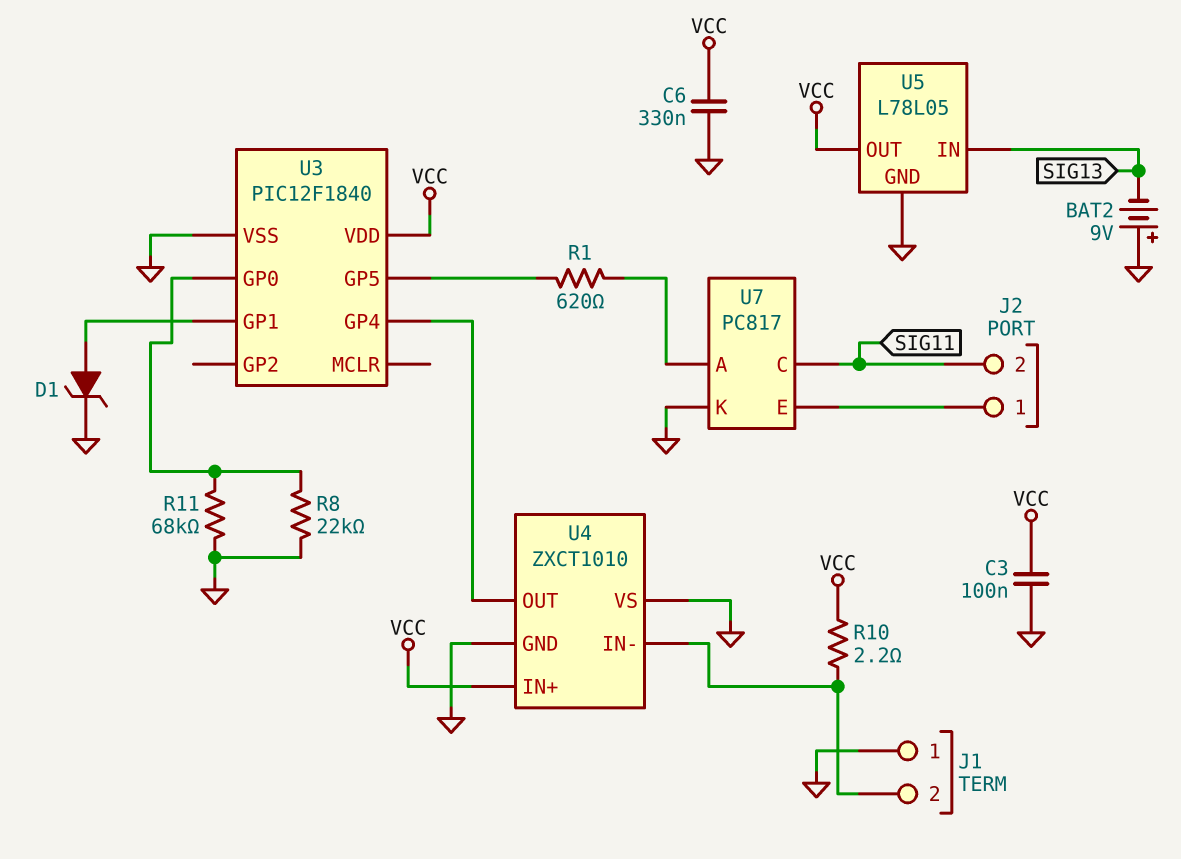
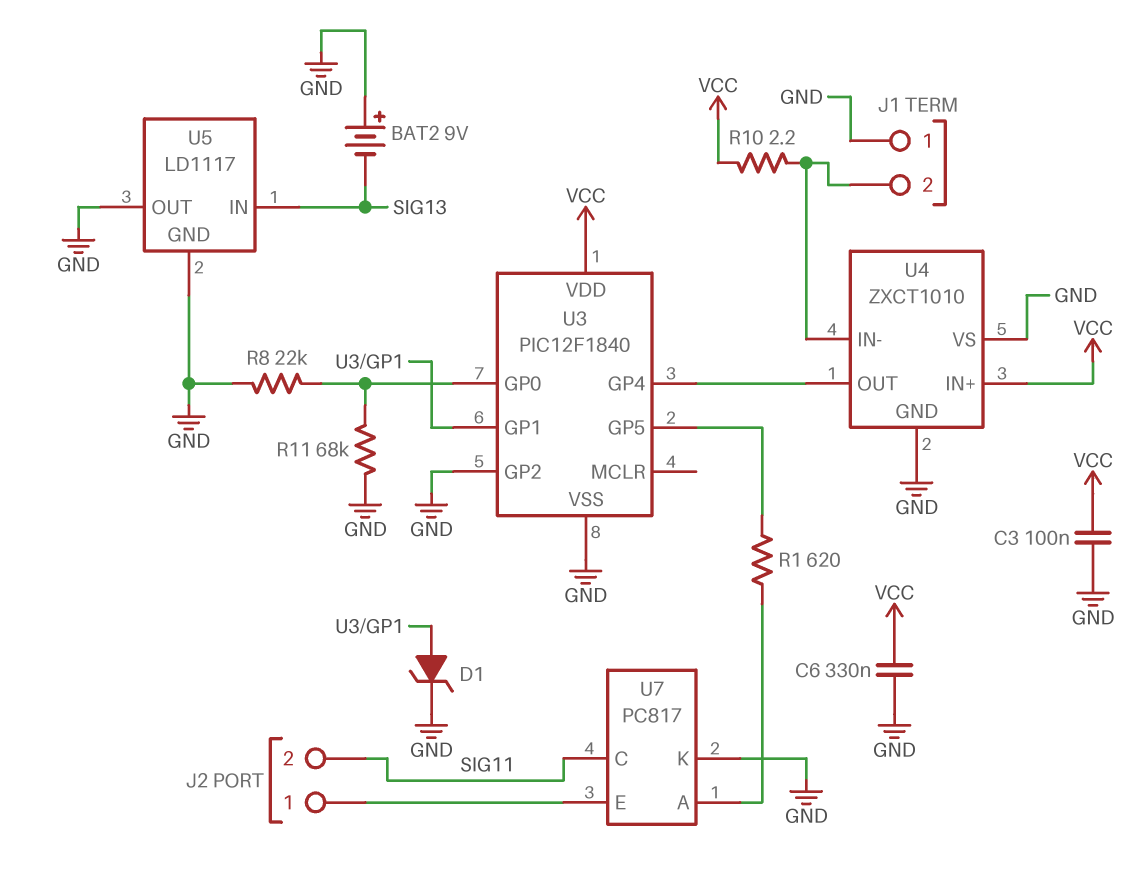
U3 pin GP2: none -> GND
U5: L78L05 -> LD1117
U5 pin OUT: VCC -> GND

